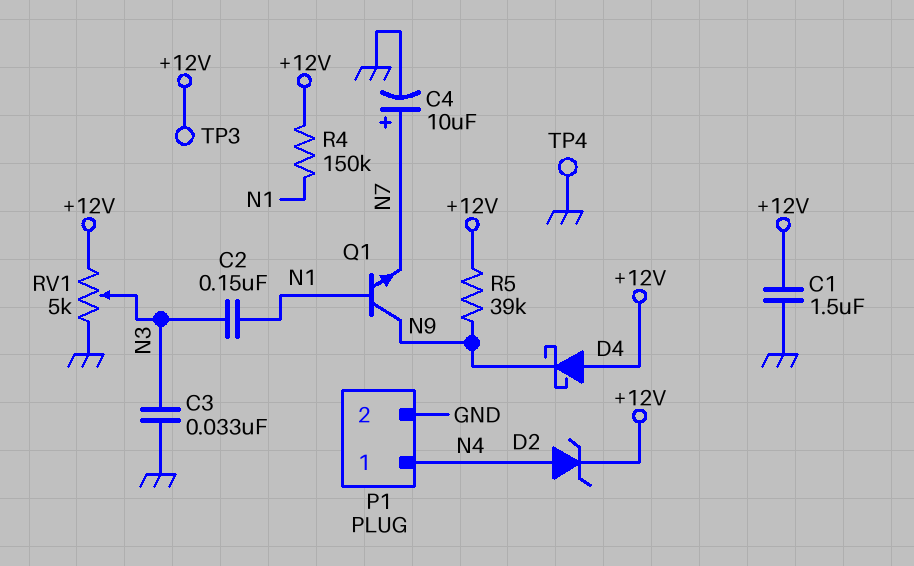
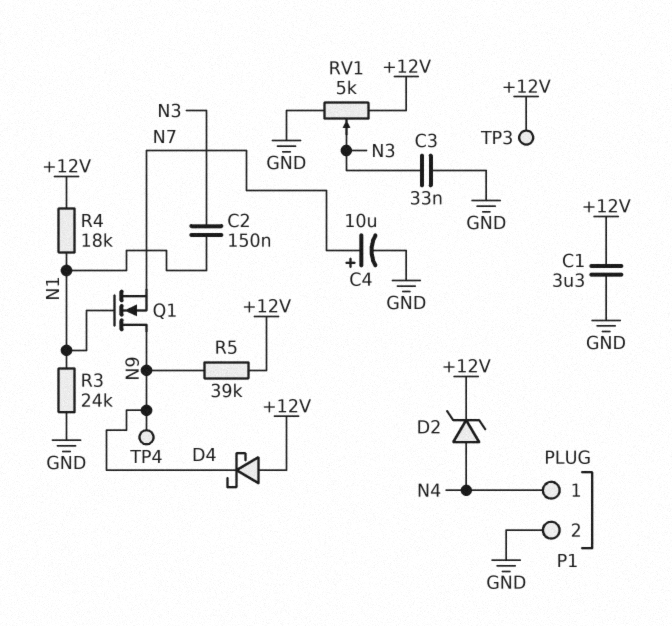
C1: 1.5uF (+12V, GND) -> 3.3uF (+12V, GND)
Q1: NPN (B N1, C N9, E N7) -> NMOS (G N1, D N9, S N7)
R3: none -> 24k (GND, N1)
R4: 150k (+12V, N1) -> 18k (+12V, N1)
TP4: test point (GND) -> test point (N9)

